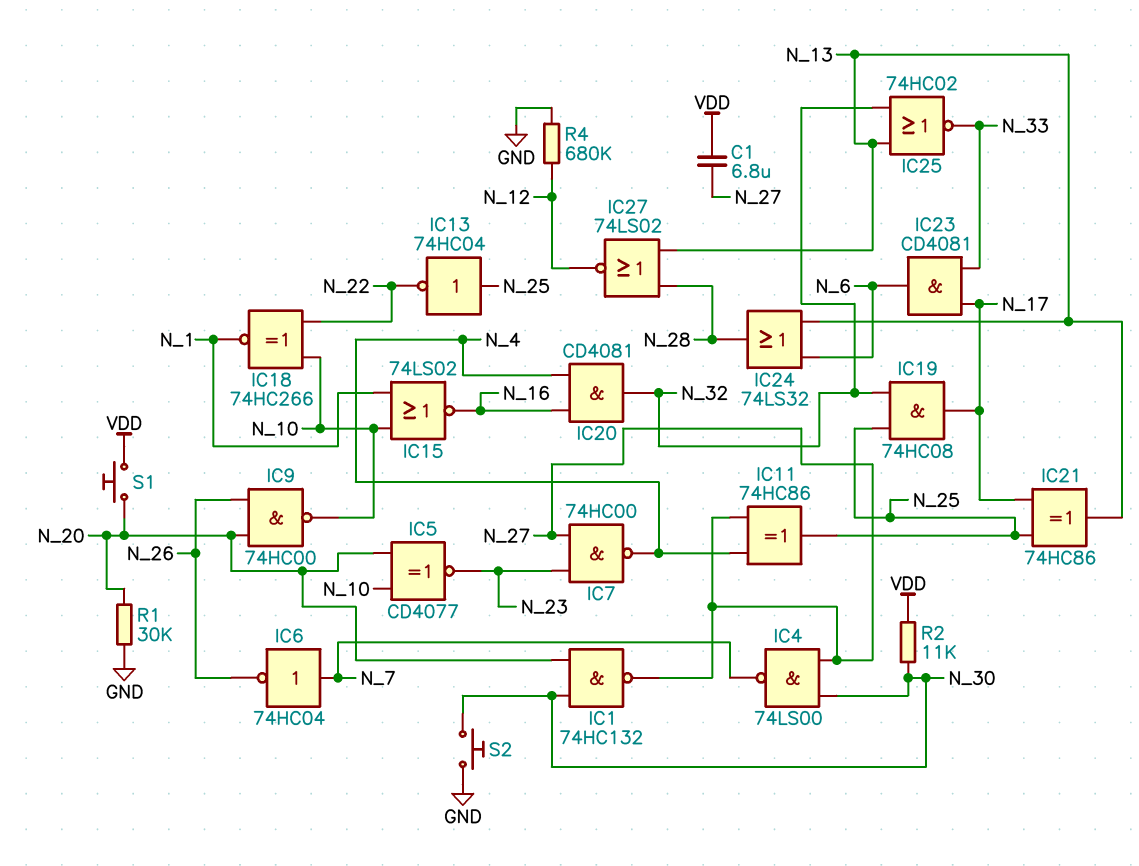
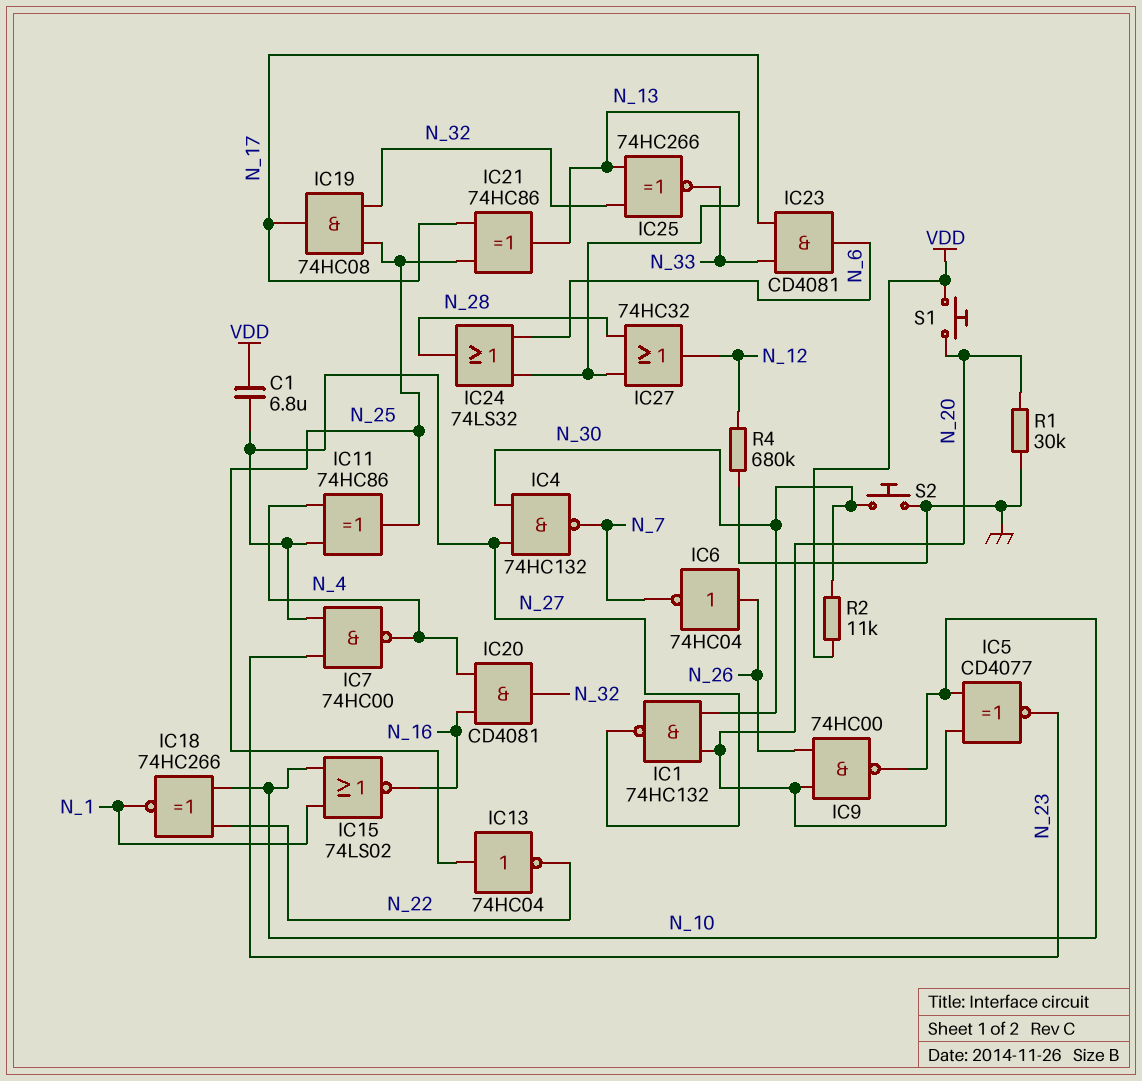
IC4: NAND 74LS00 (in N_27, in N_30, out N_7) -> NAND 74HC132 (in N_27, in N_30, out N_7)
IC6: NOT 74HC04 (in N_7, out N_26) -> NOT 74HC04 (in N_26, out N_7)
IC25: NOR 74HC02 (in N_13, in N_32, out N_33) -> XNOR 74HC266 (in N_13, in N_32, out N_33)
IC27: NOR 74LS02 (in N_13, in N_28, out N_12) -> OR 74HC32 (in N_13, in N_28, out N_12)

